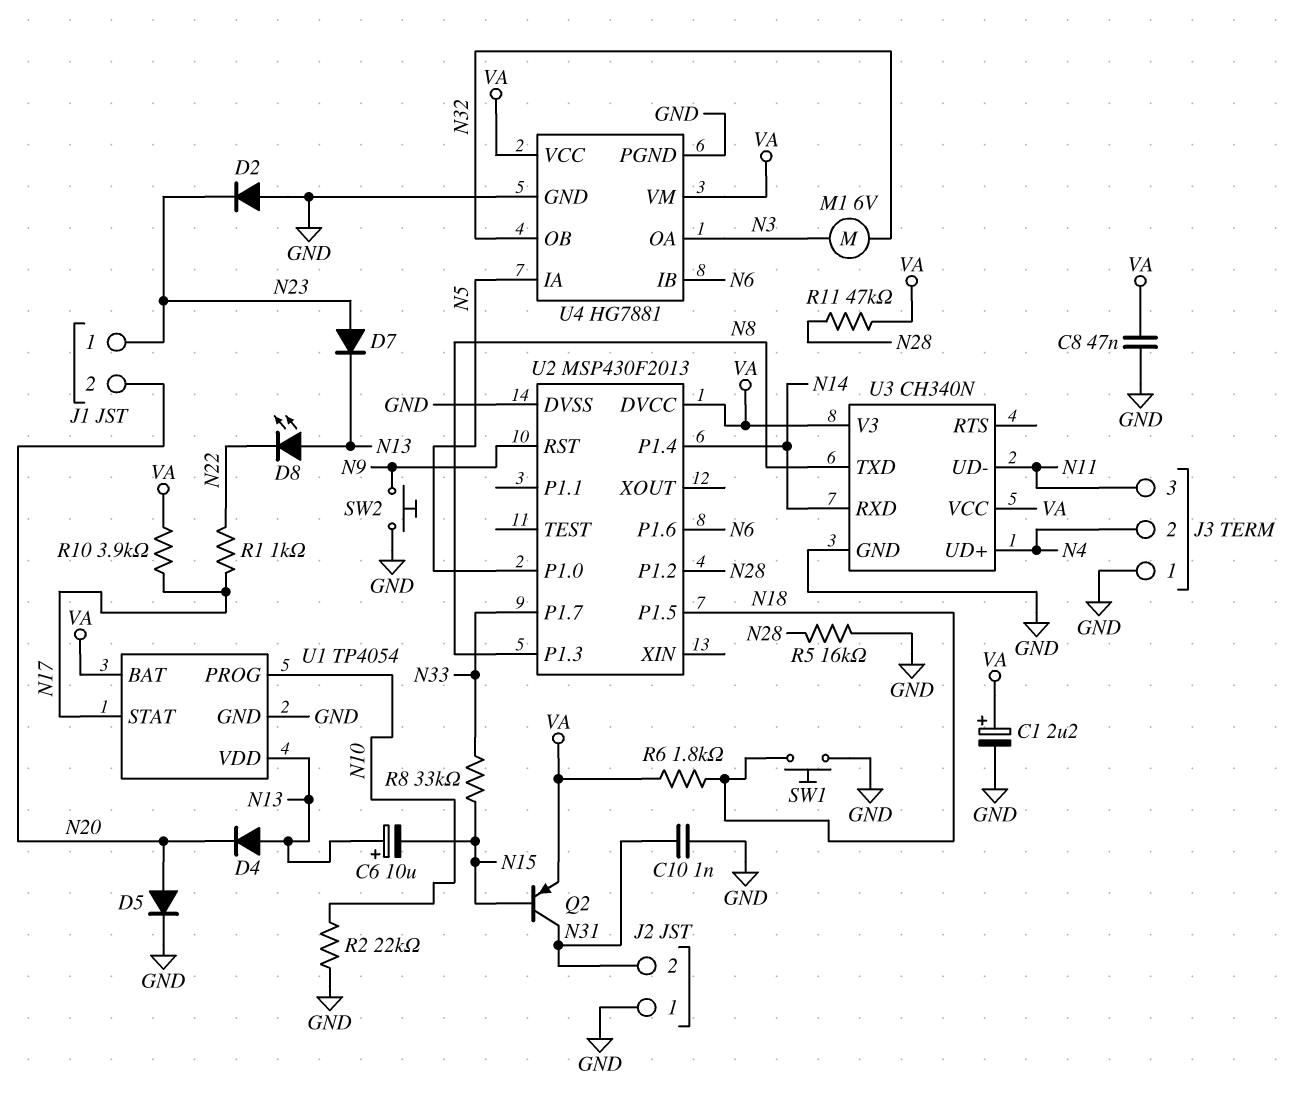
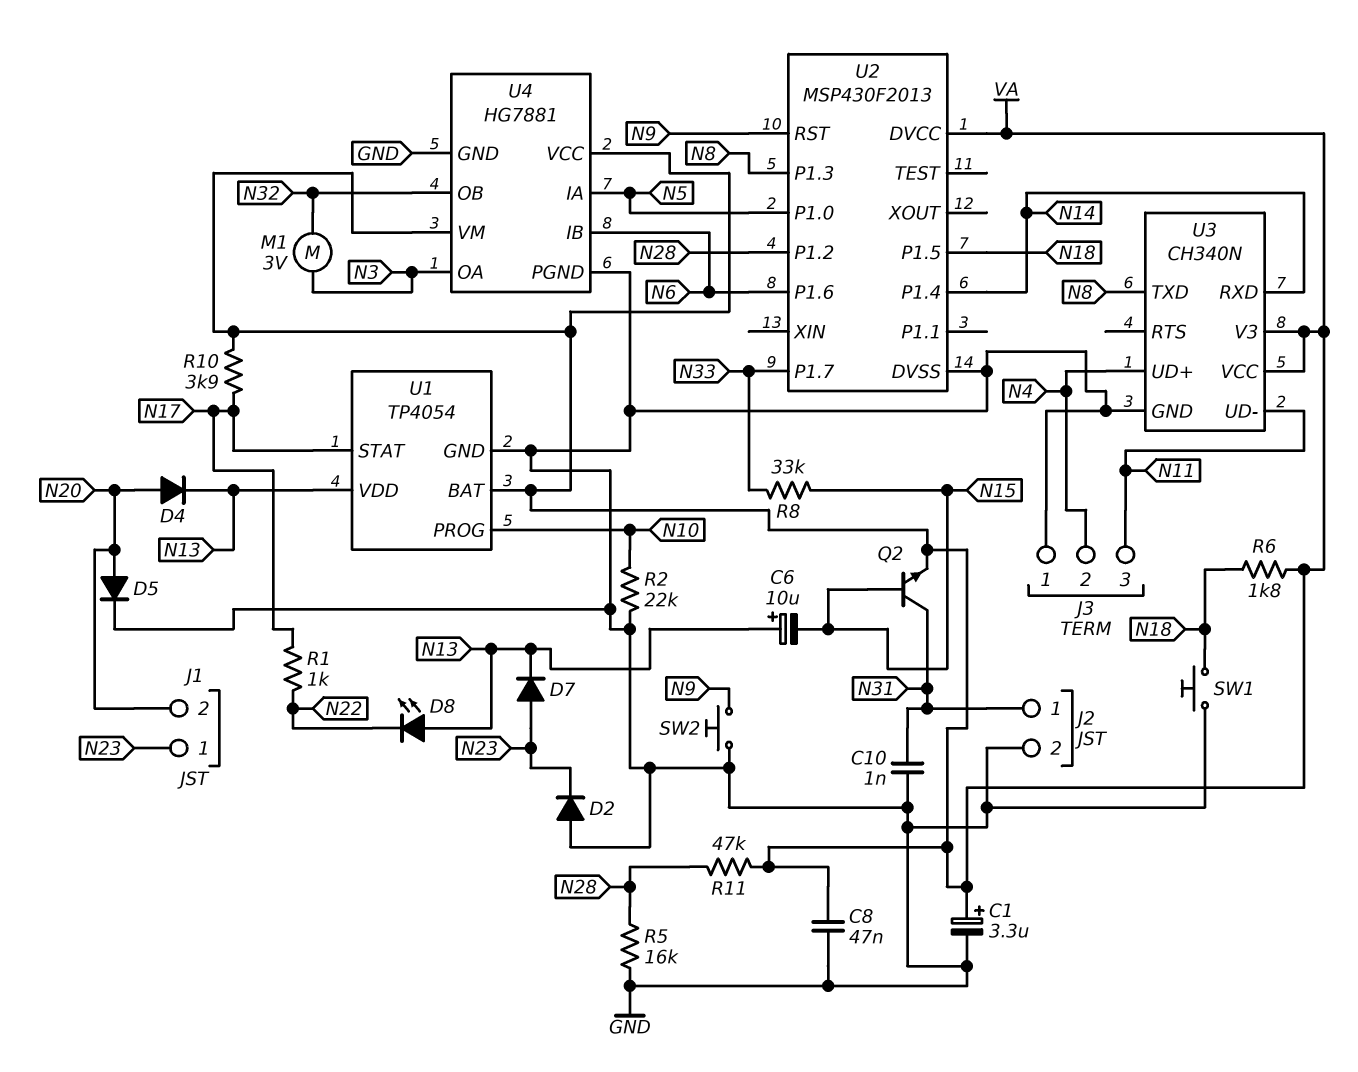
C1: 2.2uF (plus VA, minus GND) -> 3.3uF (plus VA, minus GND)
D4: diode (A N13, K N20) -> diode (A N20, K N13)
J2 pin 1: GND -> N31
J2 pin 2: N31 -> GND
M1: motor 6V (N3, N32) -> motor 3V (N3, N32)
Q2: PNP (B N15, C N31, E VA) -> NPN (B N15, C N31, E VA)

